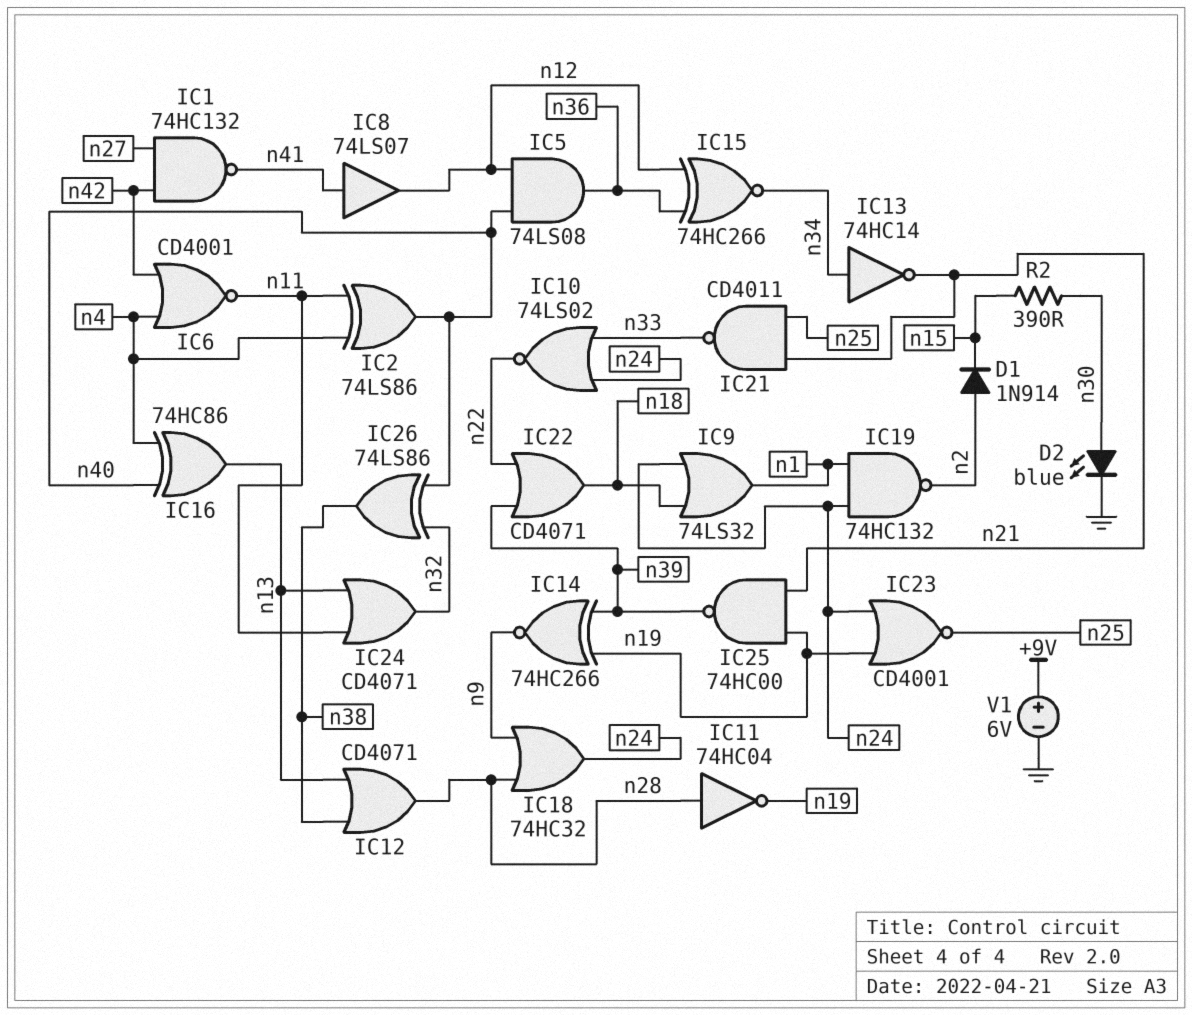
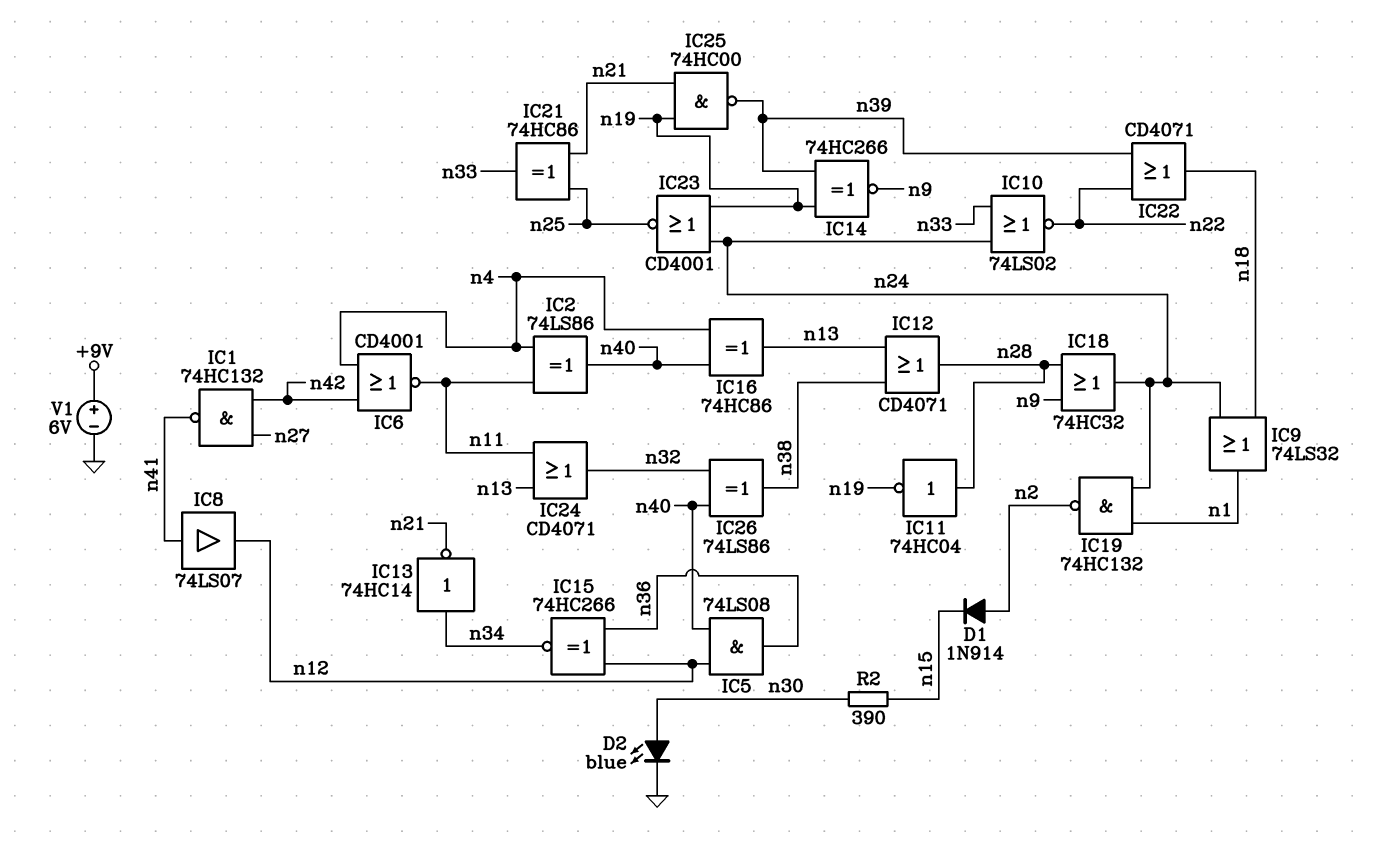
IC21: NAND CD4011 (in n21, in n25, out n33) -> XOR 74HC86 (in n21, in n25, out n33)

